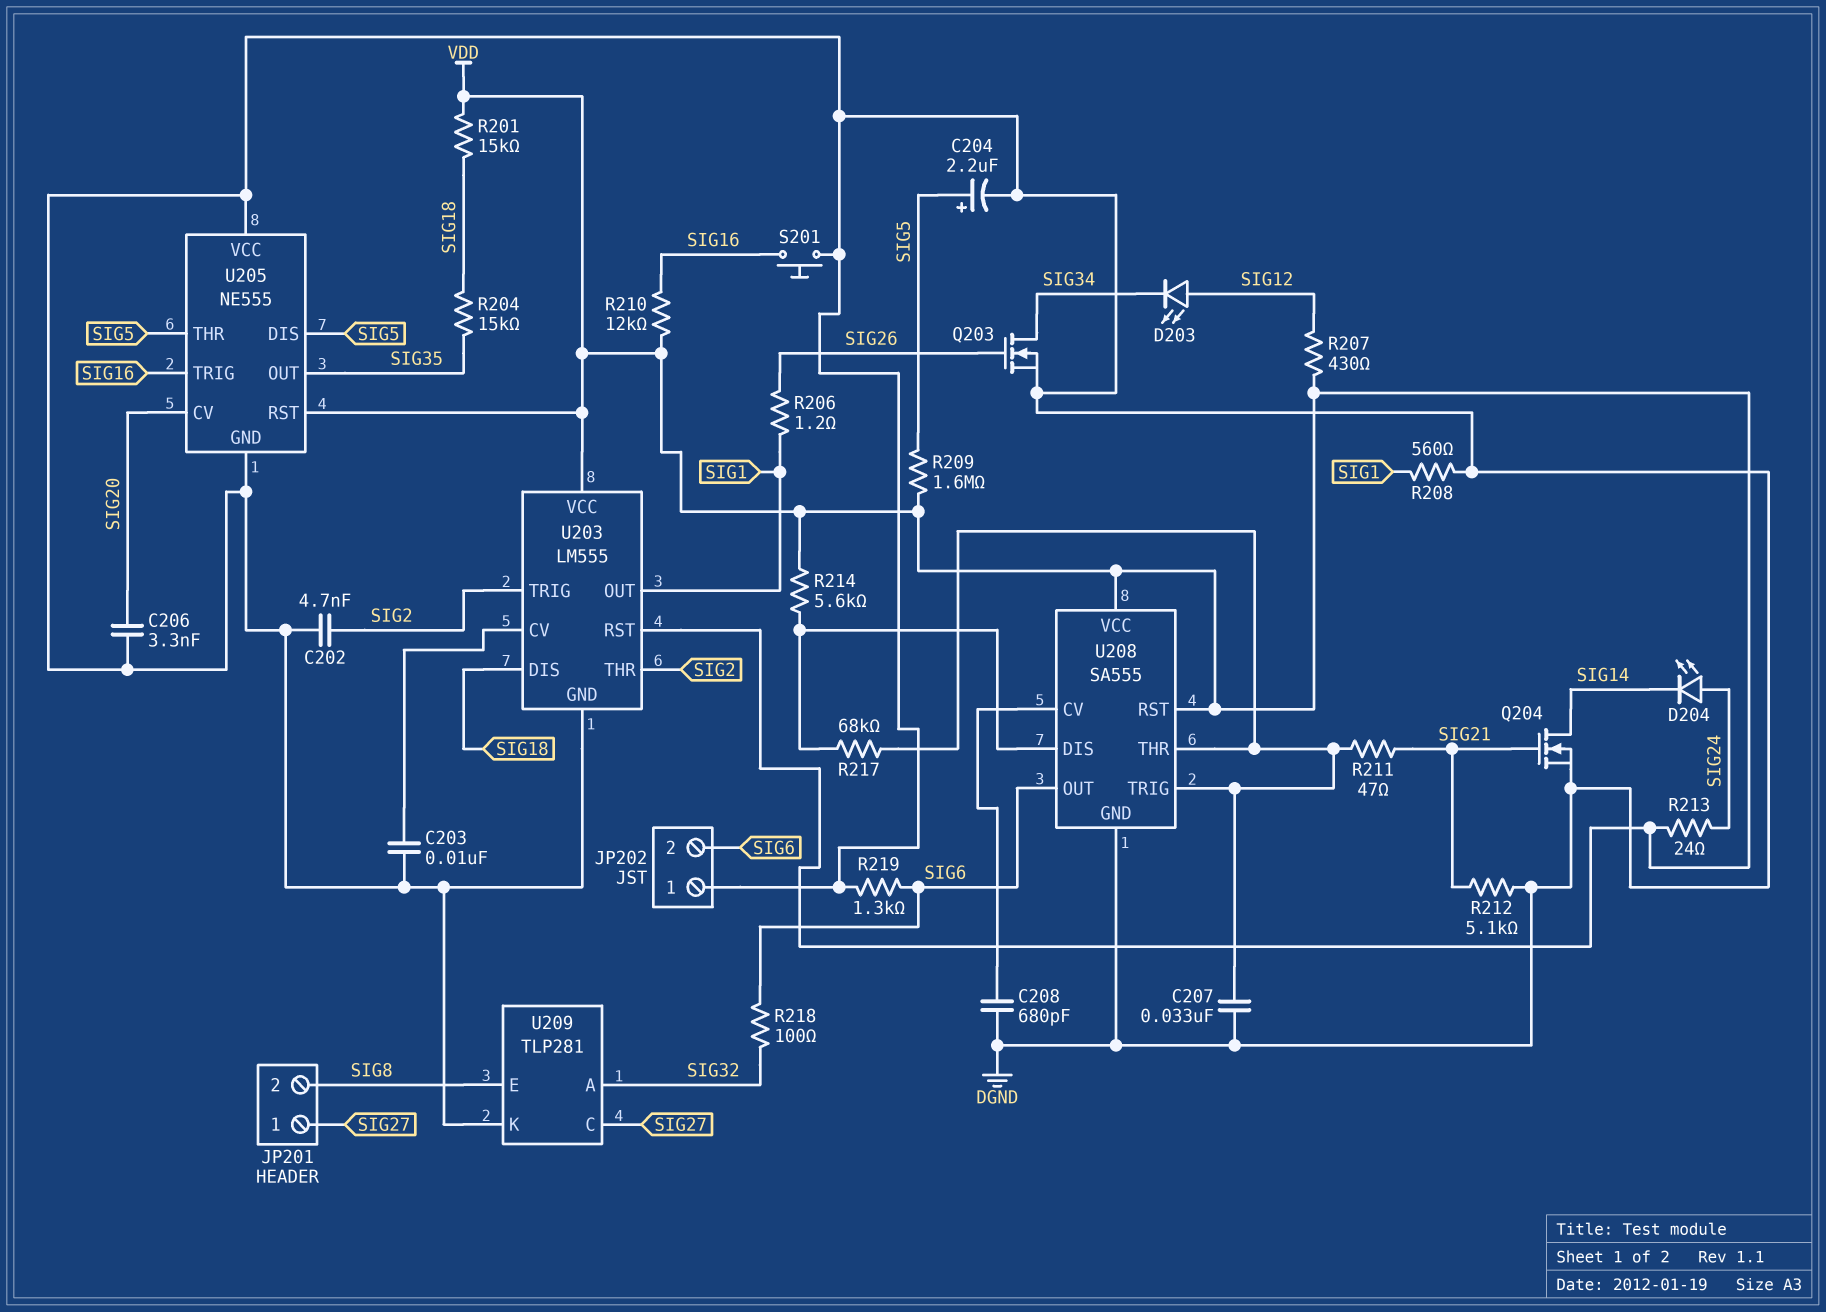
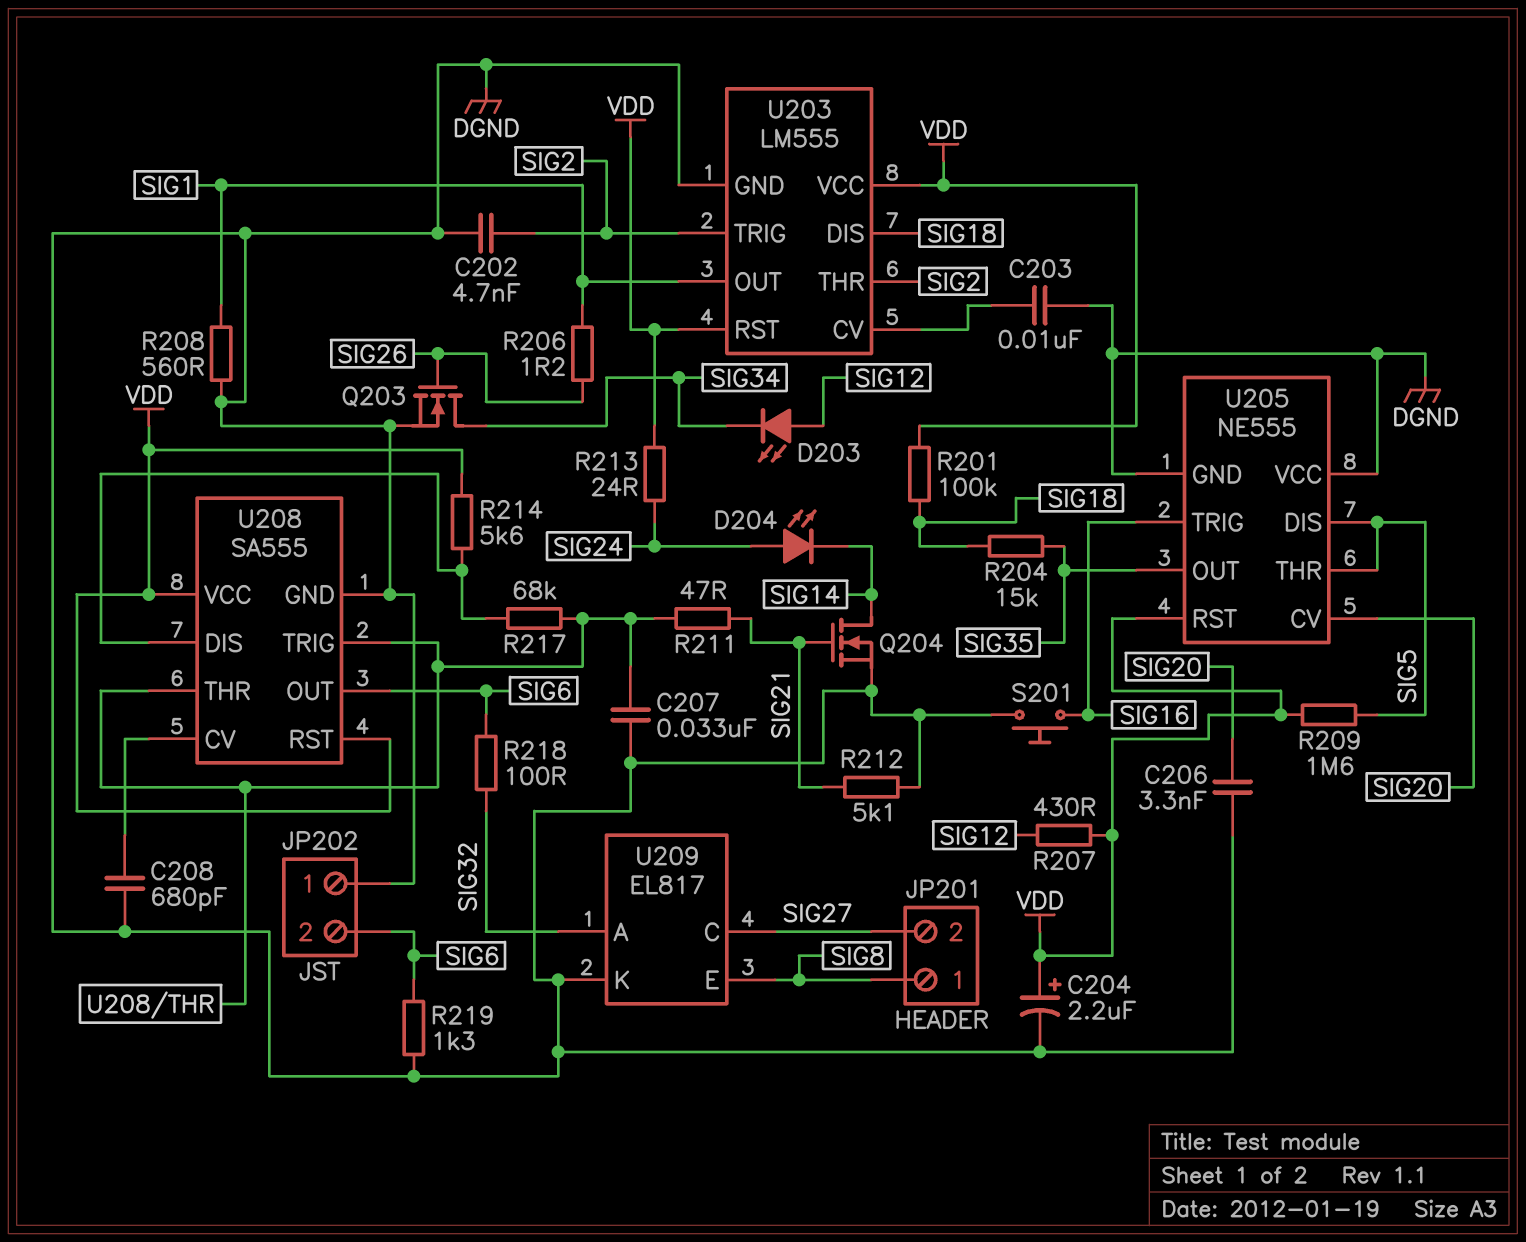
C204: 2.2uF (plus SIG5, minus DGND) -> 2.2uF (plus VDD, minus DGND)
JP201 pin 1: SIG27 -> SIG8
JP201 pin 2: SIG8 -> SIG27
R201: 15k (SIG18, VDD) -> 100k (SIG18, VDD)
R210: 12k (SIG16, VDD) -> none
U209: TLP281 -> EL817

